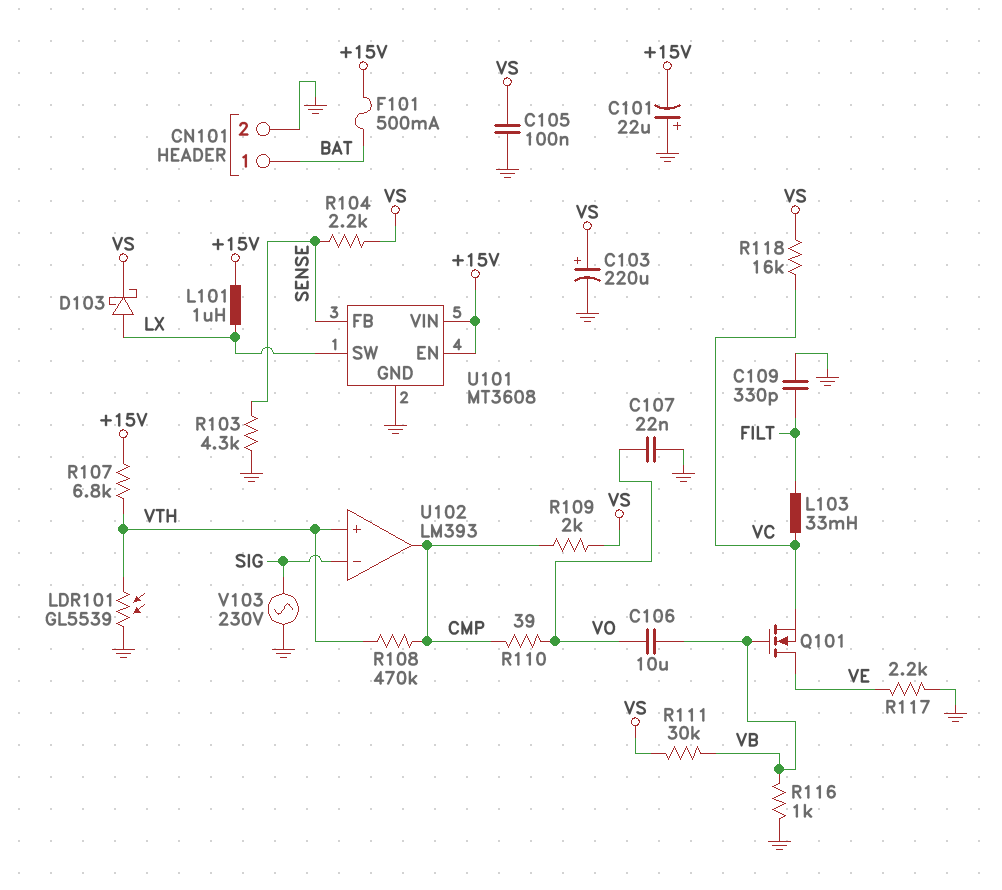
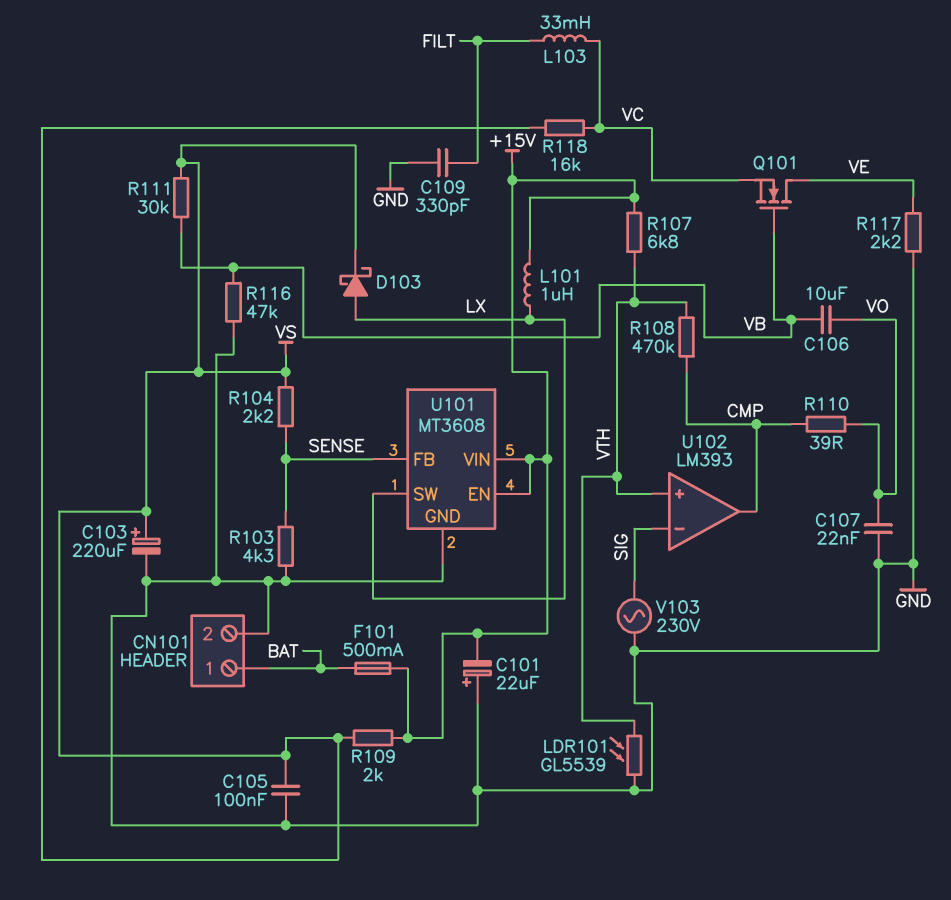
R109: 2k (CMP, VS) -> 2k (+15V, VS)
R116: 1k (GND, VB) -> 47k (GND, VB)

